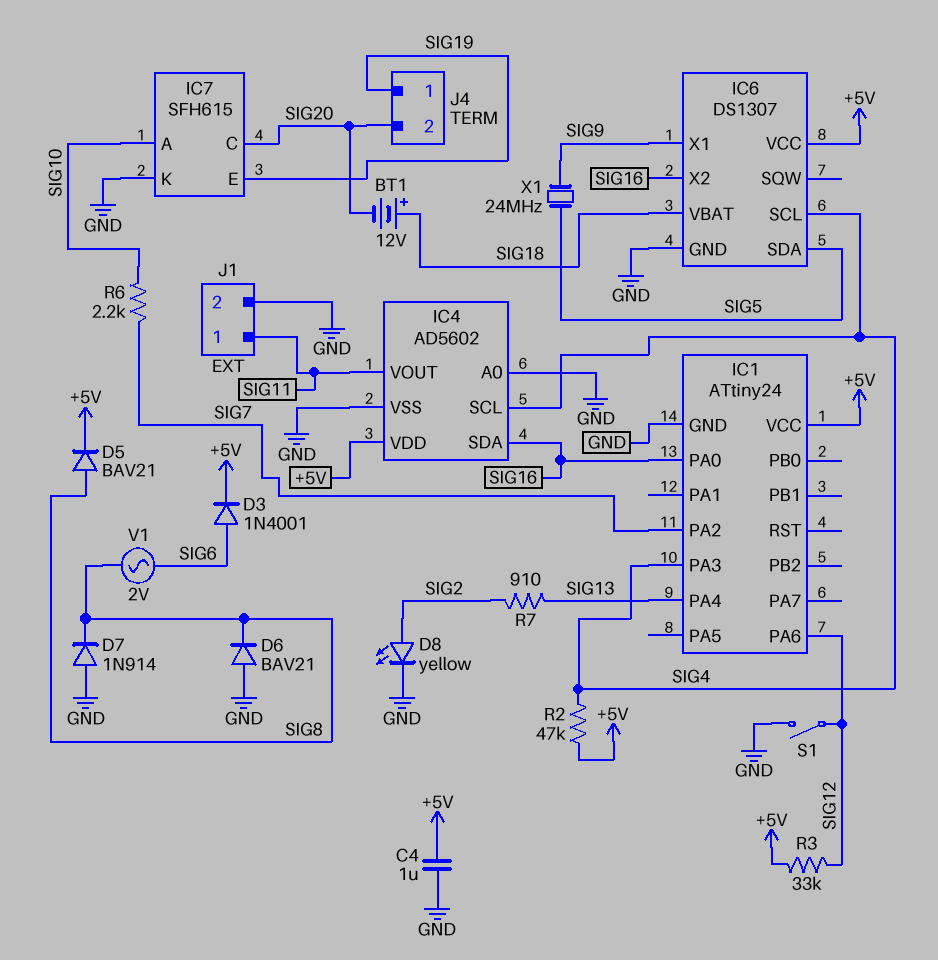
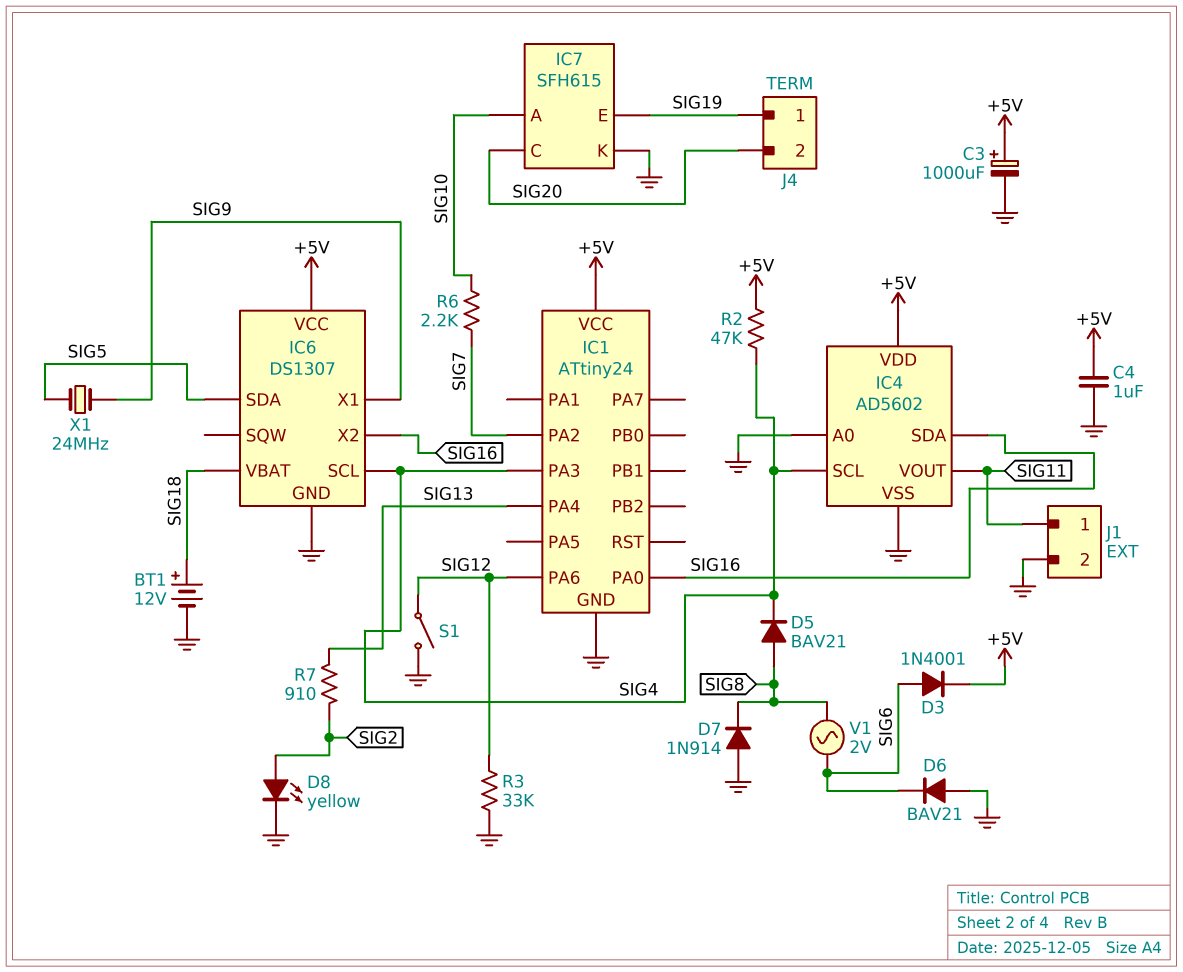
BT1: 12V (plus SIG18, minus SIG20) -> 12V (plus SIG18, minus GND)
C3: none -> 1000uF (plus +5V, minus GND)
D5: diode BAV21 (A SIG8, K +5V) -> diode BAV21 (A SIG8, K SIG4)
D6: diode BAV21 (A GND, K SIG8) -> diode BAV21 (A GND, K SIG6)
R3: 33k (+5V, SIG12) -> 33k (GND, SIG12)

